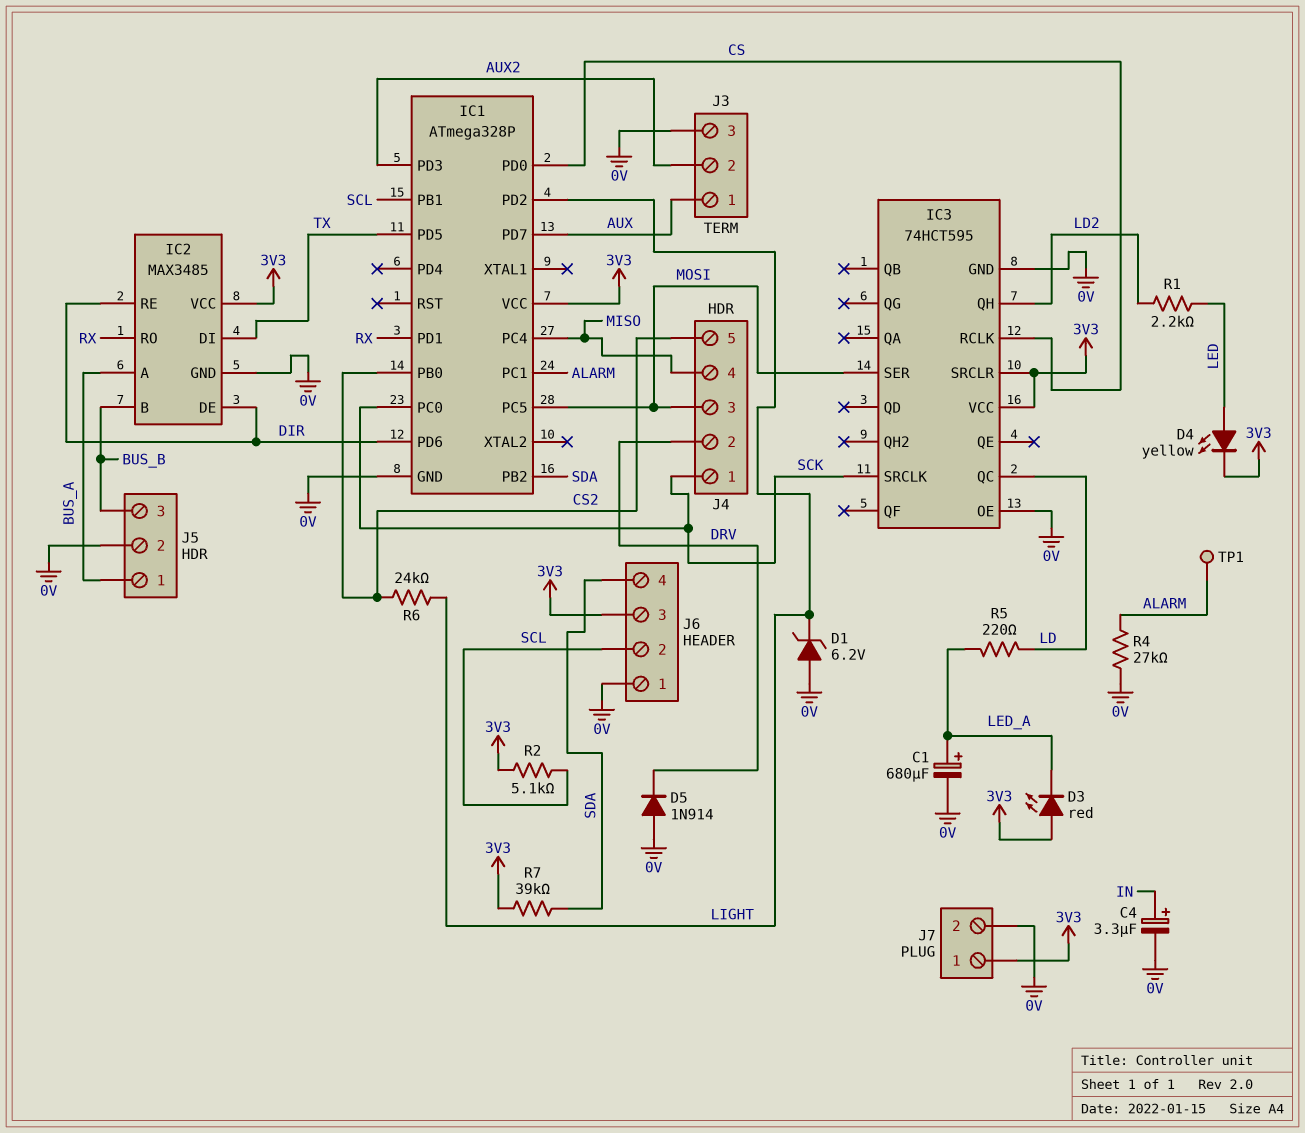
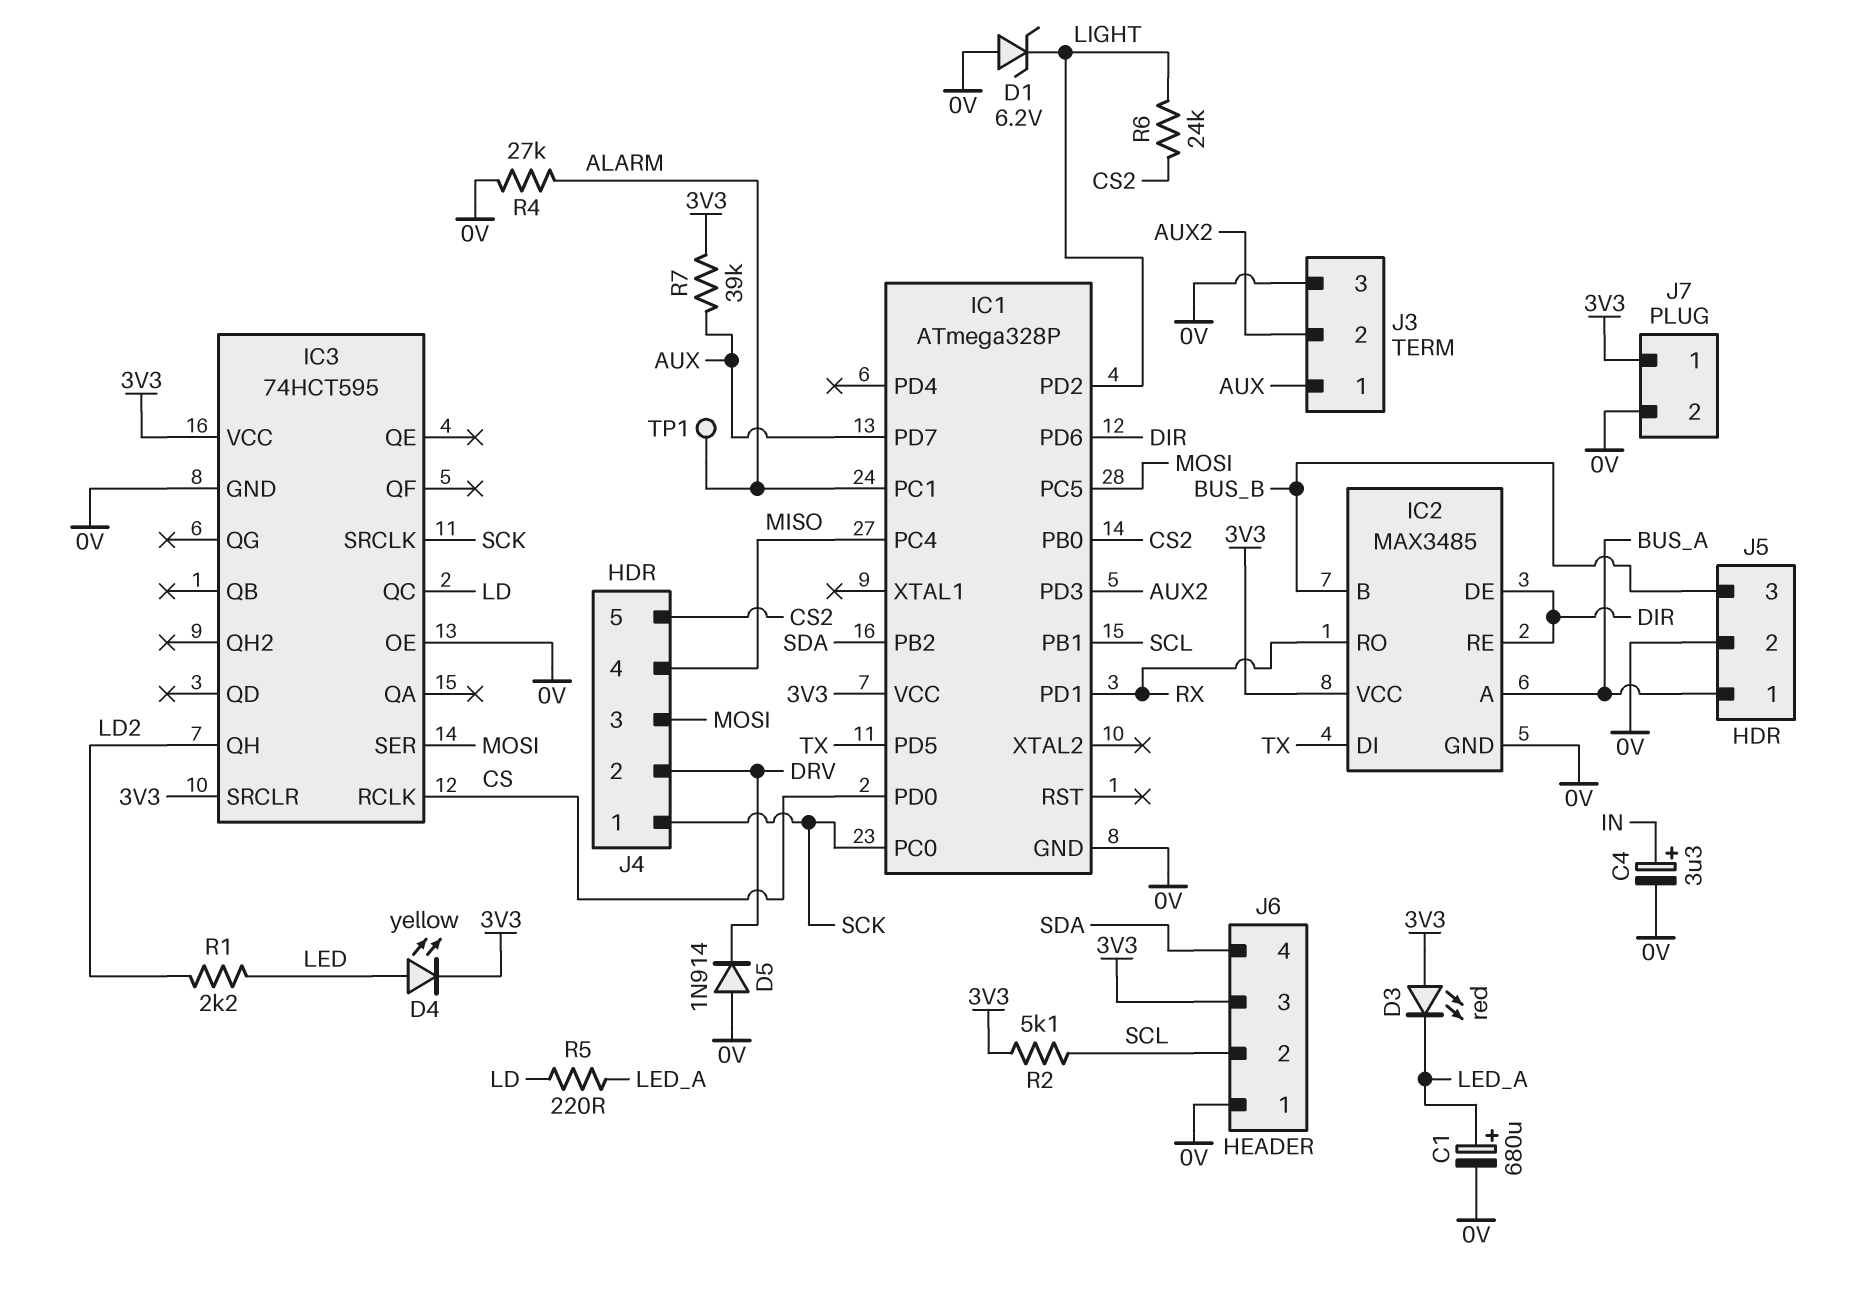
R7: 39k (3V3, SDA) -> 39k (3V3, AUX)

